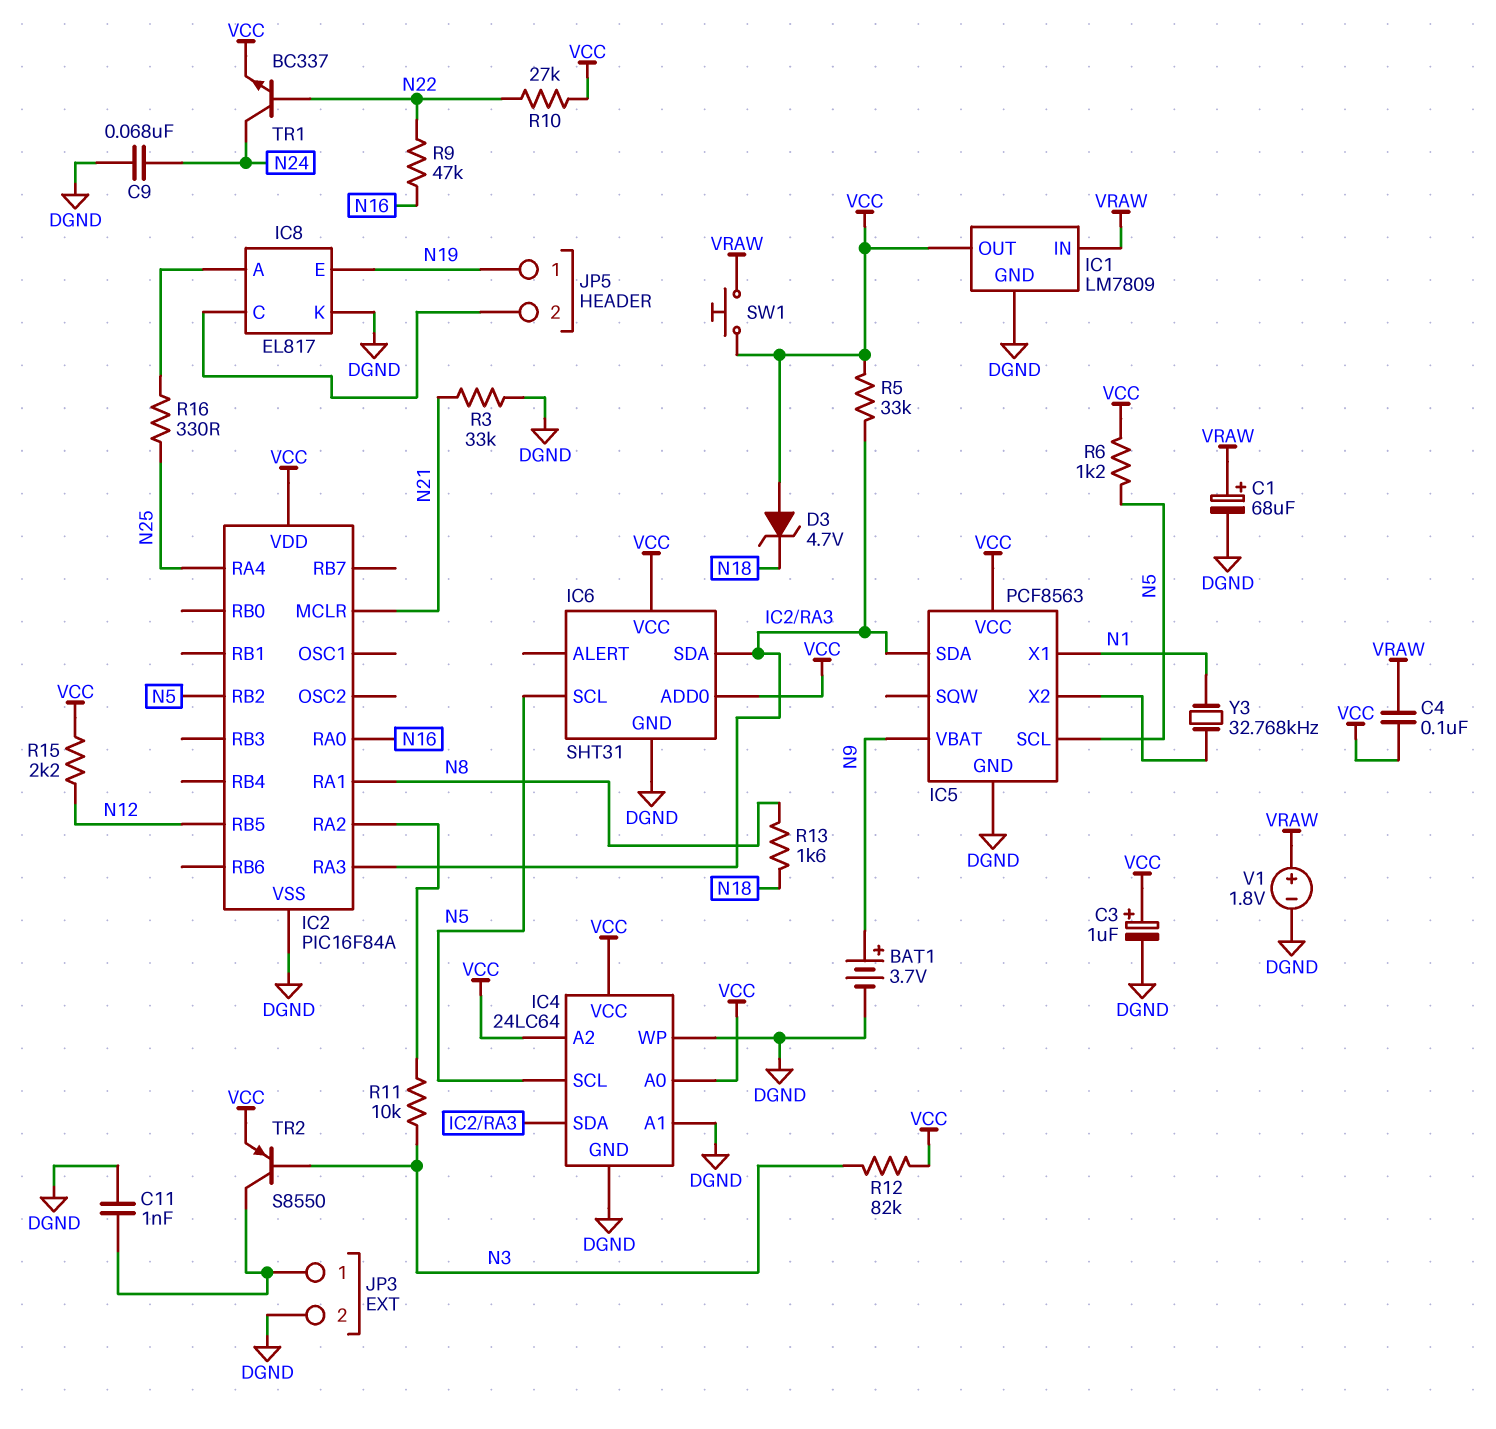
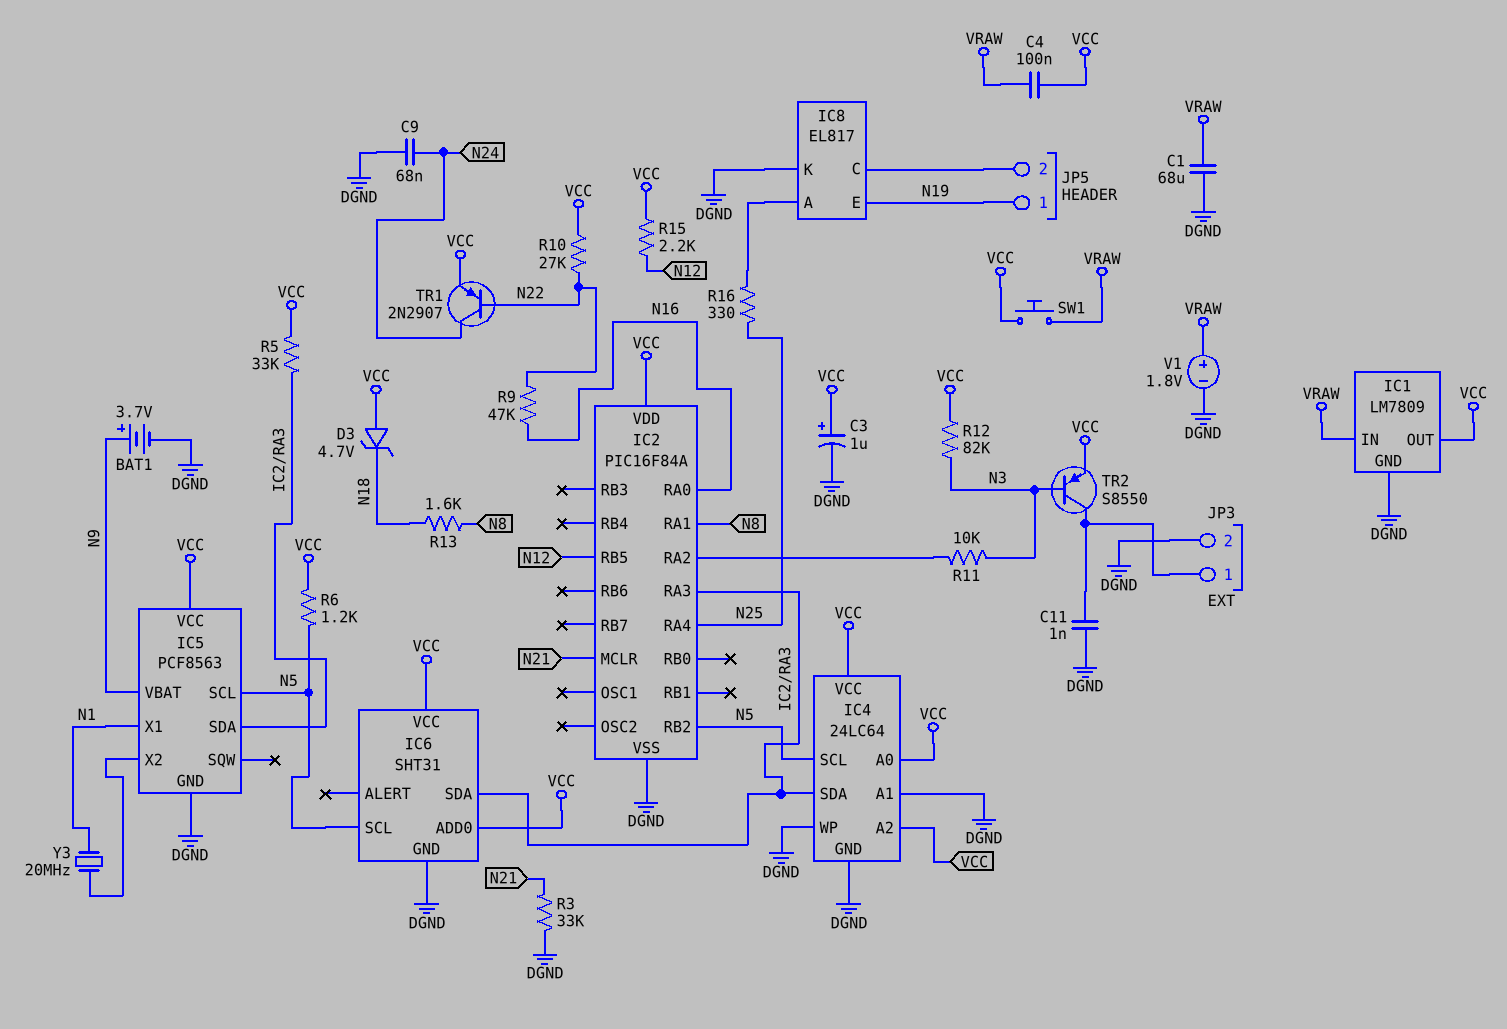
C1: 68uF (plus VRAW, minus DGND) -> 68uF (DGND, VRAW)
TR1: NPN BC337 (B N22, C N24, E VCC) -> PNP 2N2907 (B N22, C N24, E VCC)
Y3: 32.768kHz (IC5/X2, N1) -> 20MHz (IC5/X2, N1)

